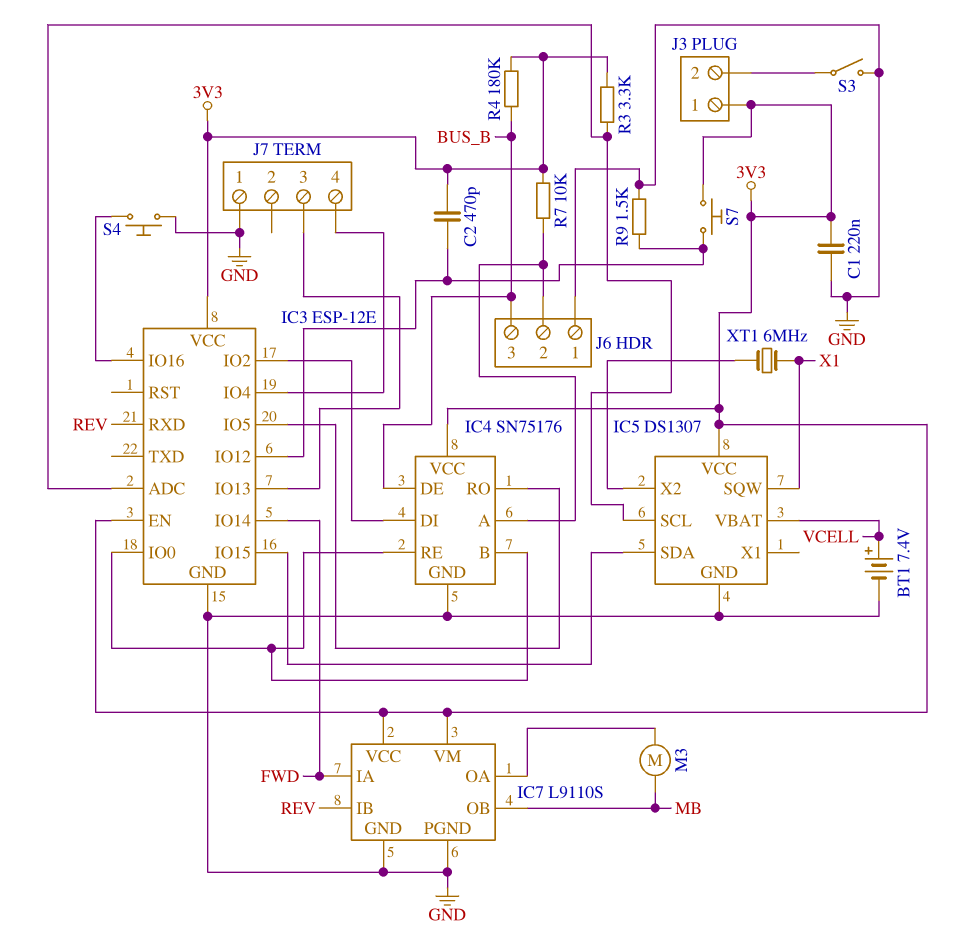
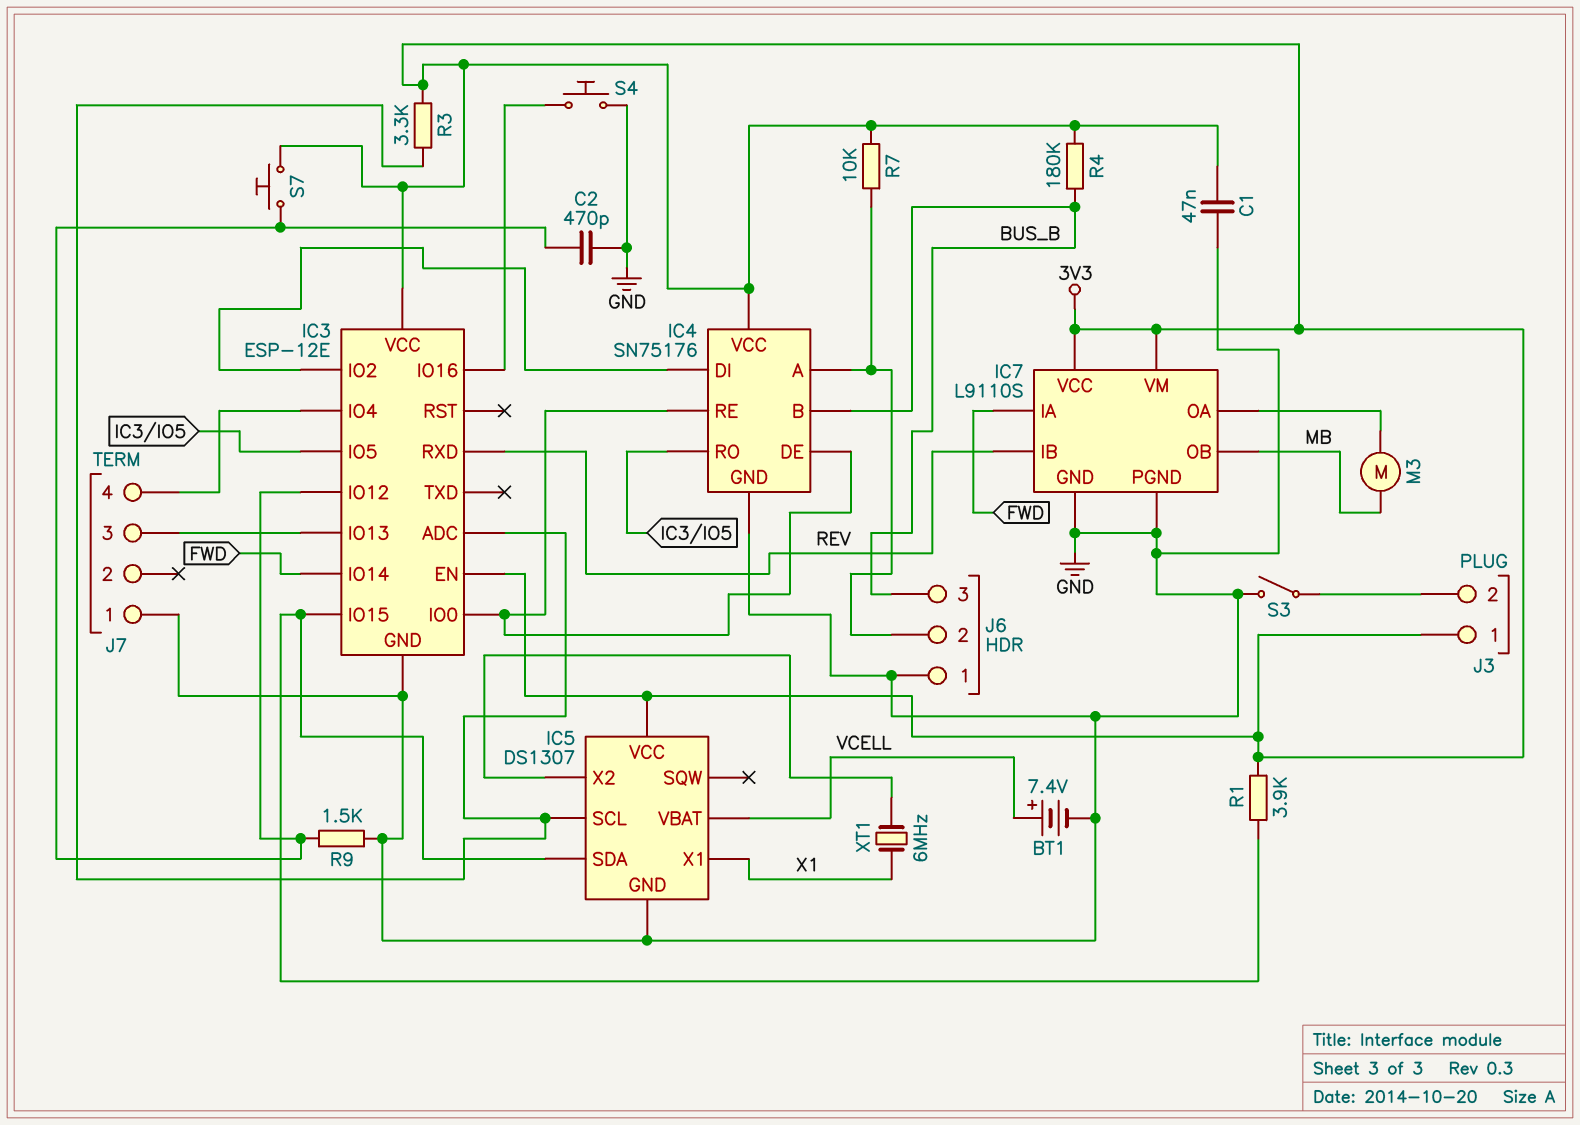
C1: 220nF (3V3, GND) -> 47nF (3V3, GND)
C2: 470pF (3V3, IC3/IO12) -> 470pF (GND, IC3/IO12)
IC4 pin B: IC3/IO0 -> BUS_B
IC4 pin DE: BUS_B -> IC3/IO0
IC5 pin SQW: X1 -> none
IC5 pin X1: none -> X1
R1: none -> 3.9k (3V3, IC3/IO15)

